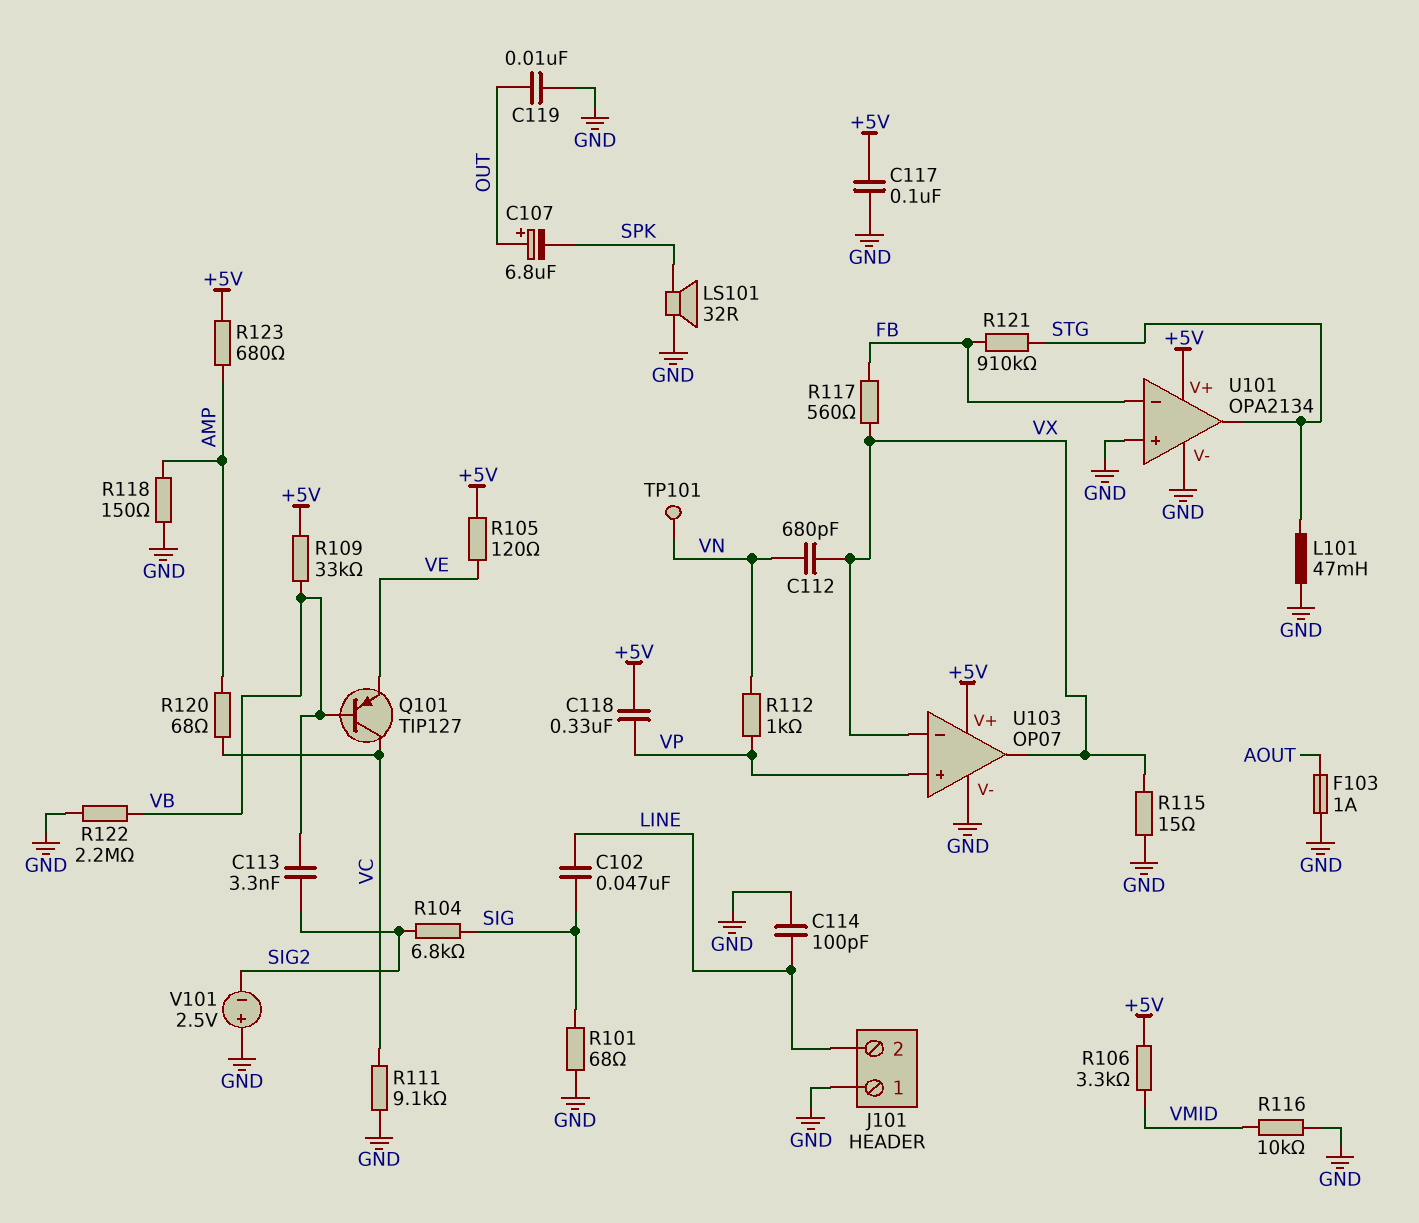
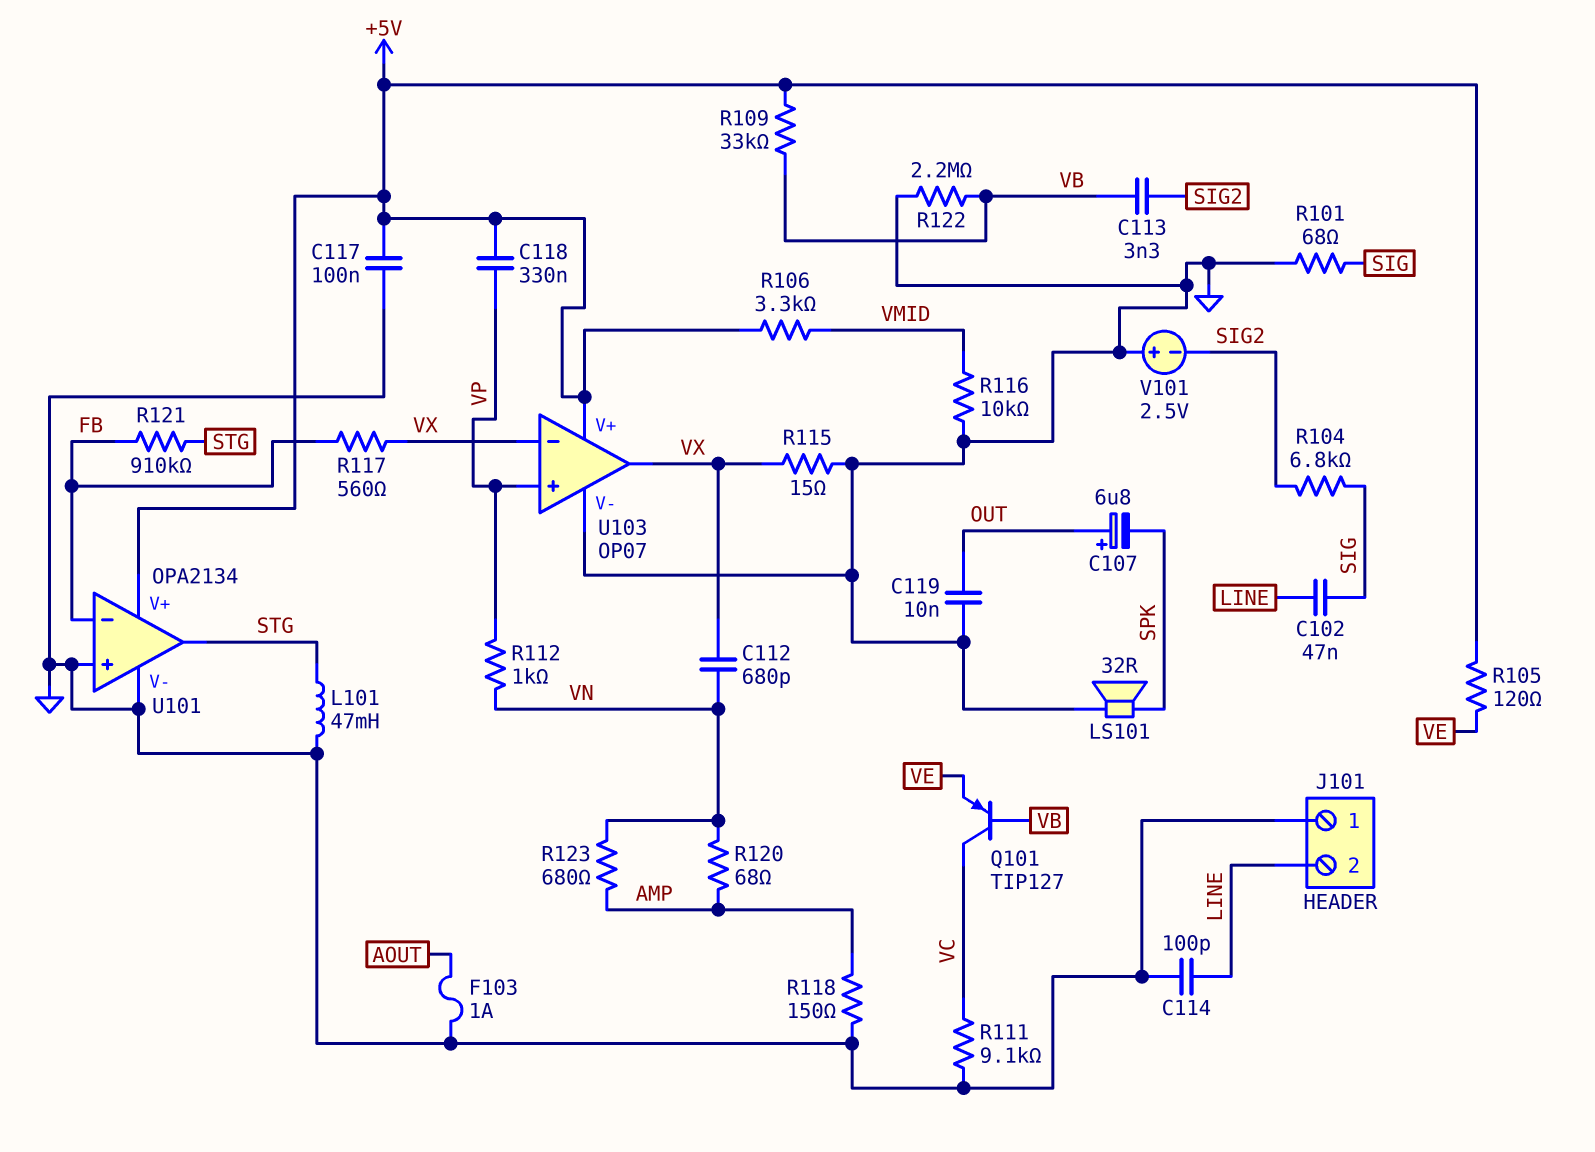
R120: 68 (AMP, VC) -> 68 (AMP, VN)
R123: 680 (+5V, AMP) -> 680 (AMP, VN)
TP101: test point (VN) -> none

